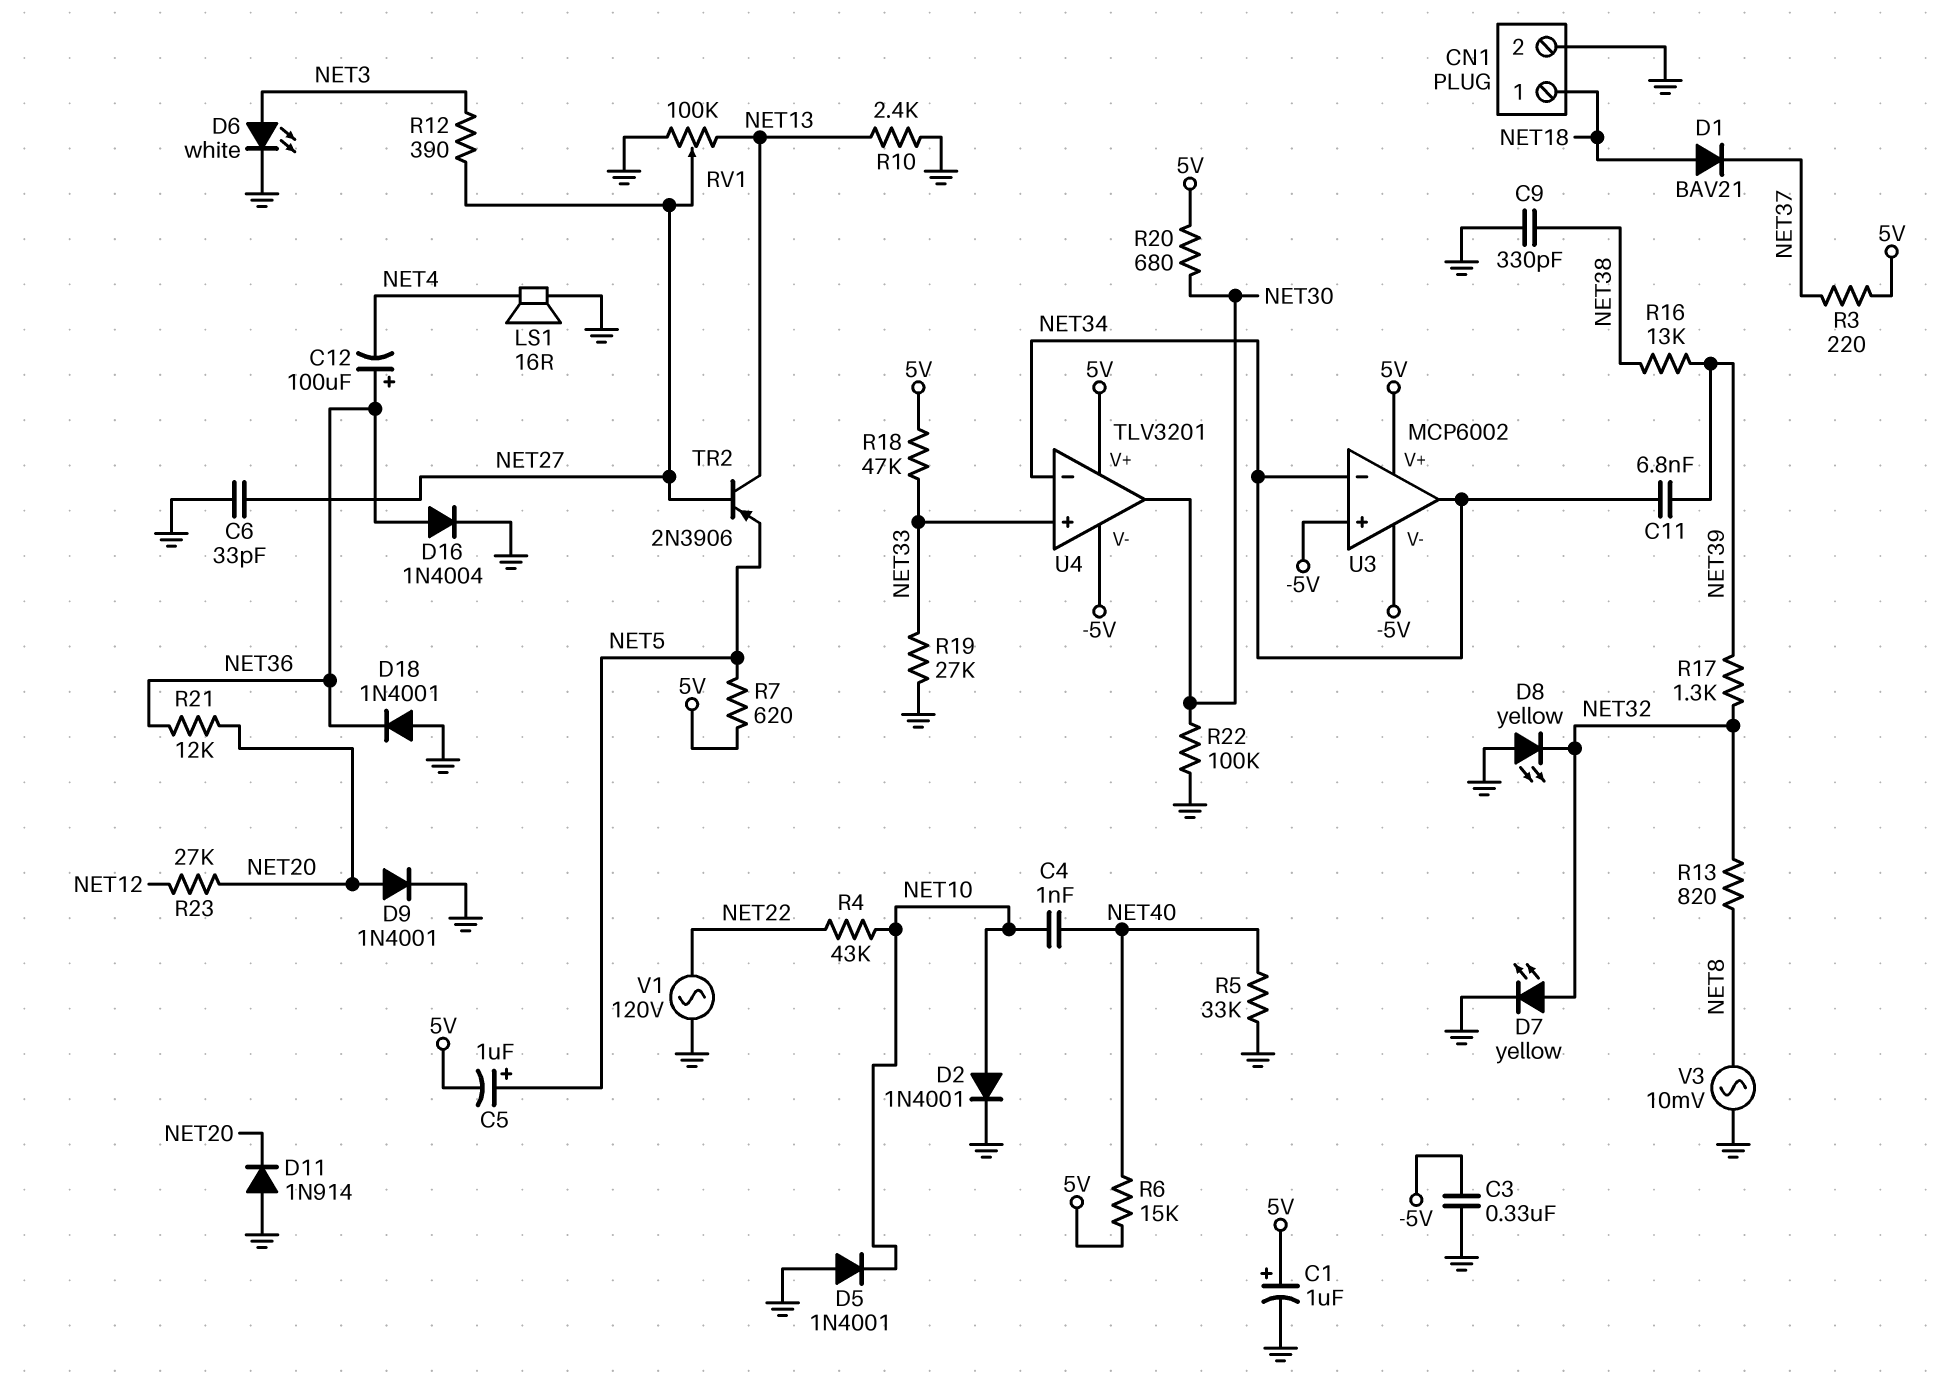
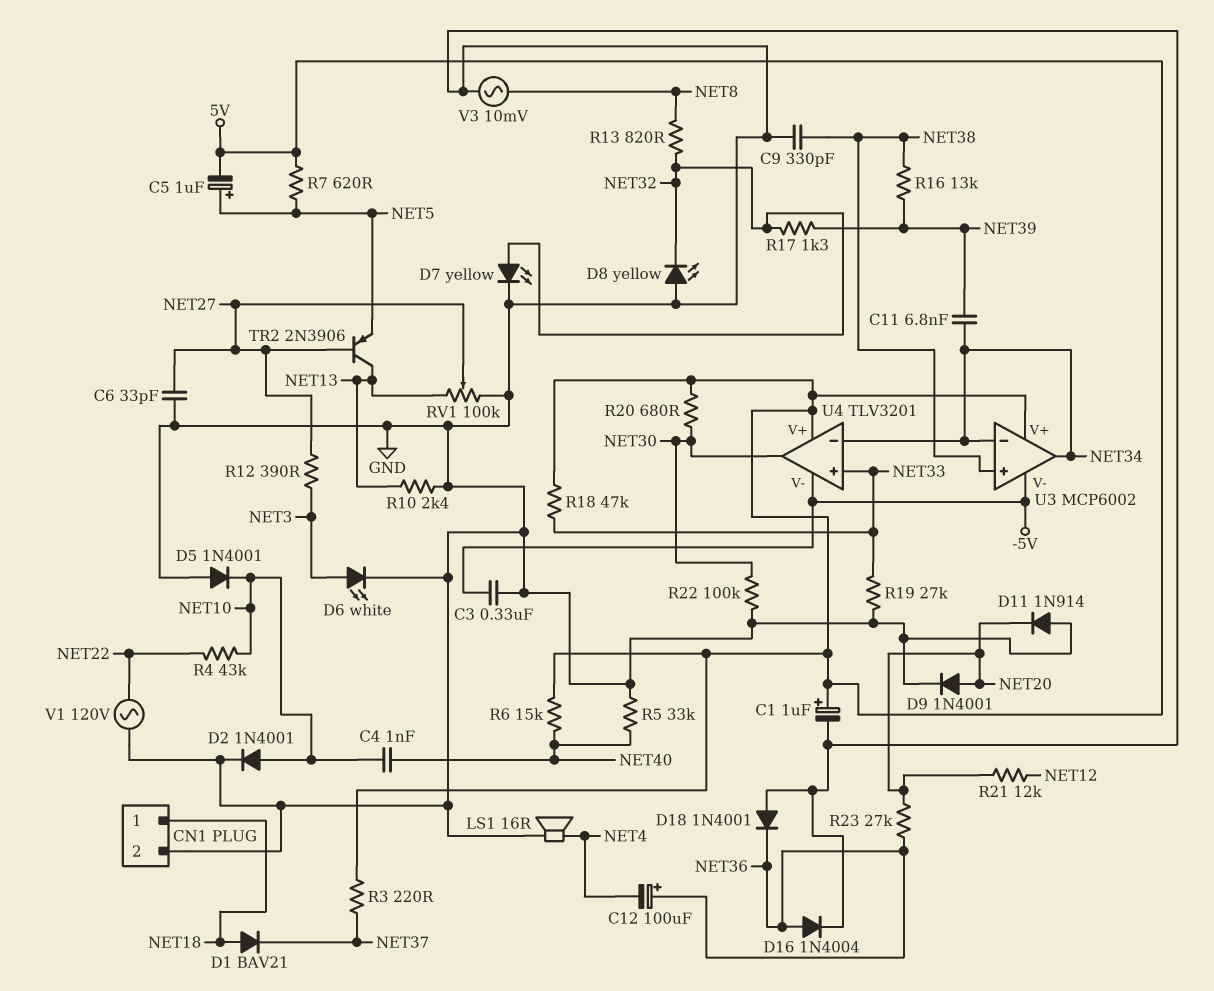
R21: 12k (NET20, NET36) -> 12k (NET12, NET20)
R23: 27k (NET12, NET20) -> 27k (NET20, NET36)
U3 pin in+: -5V -> NET38

